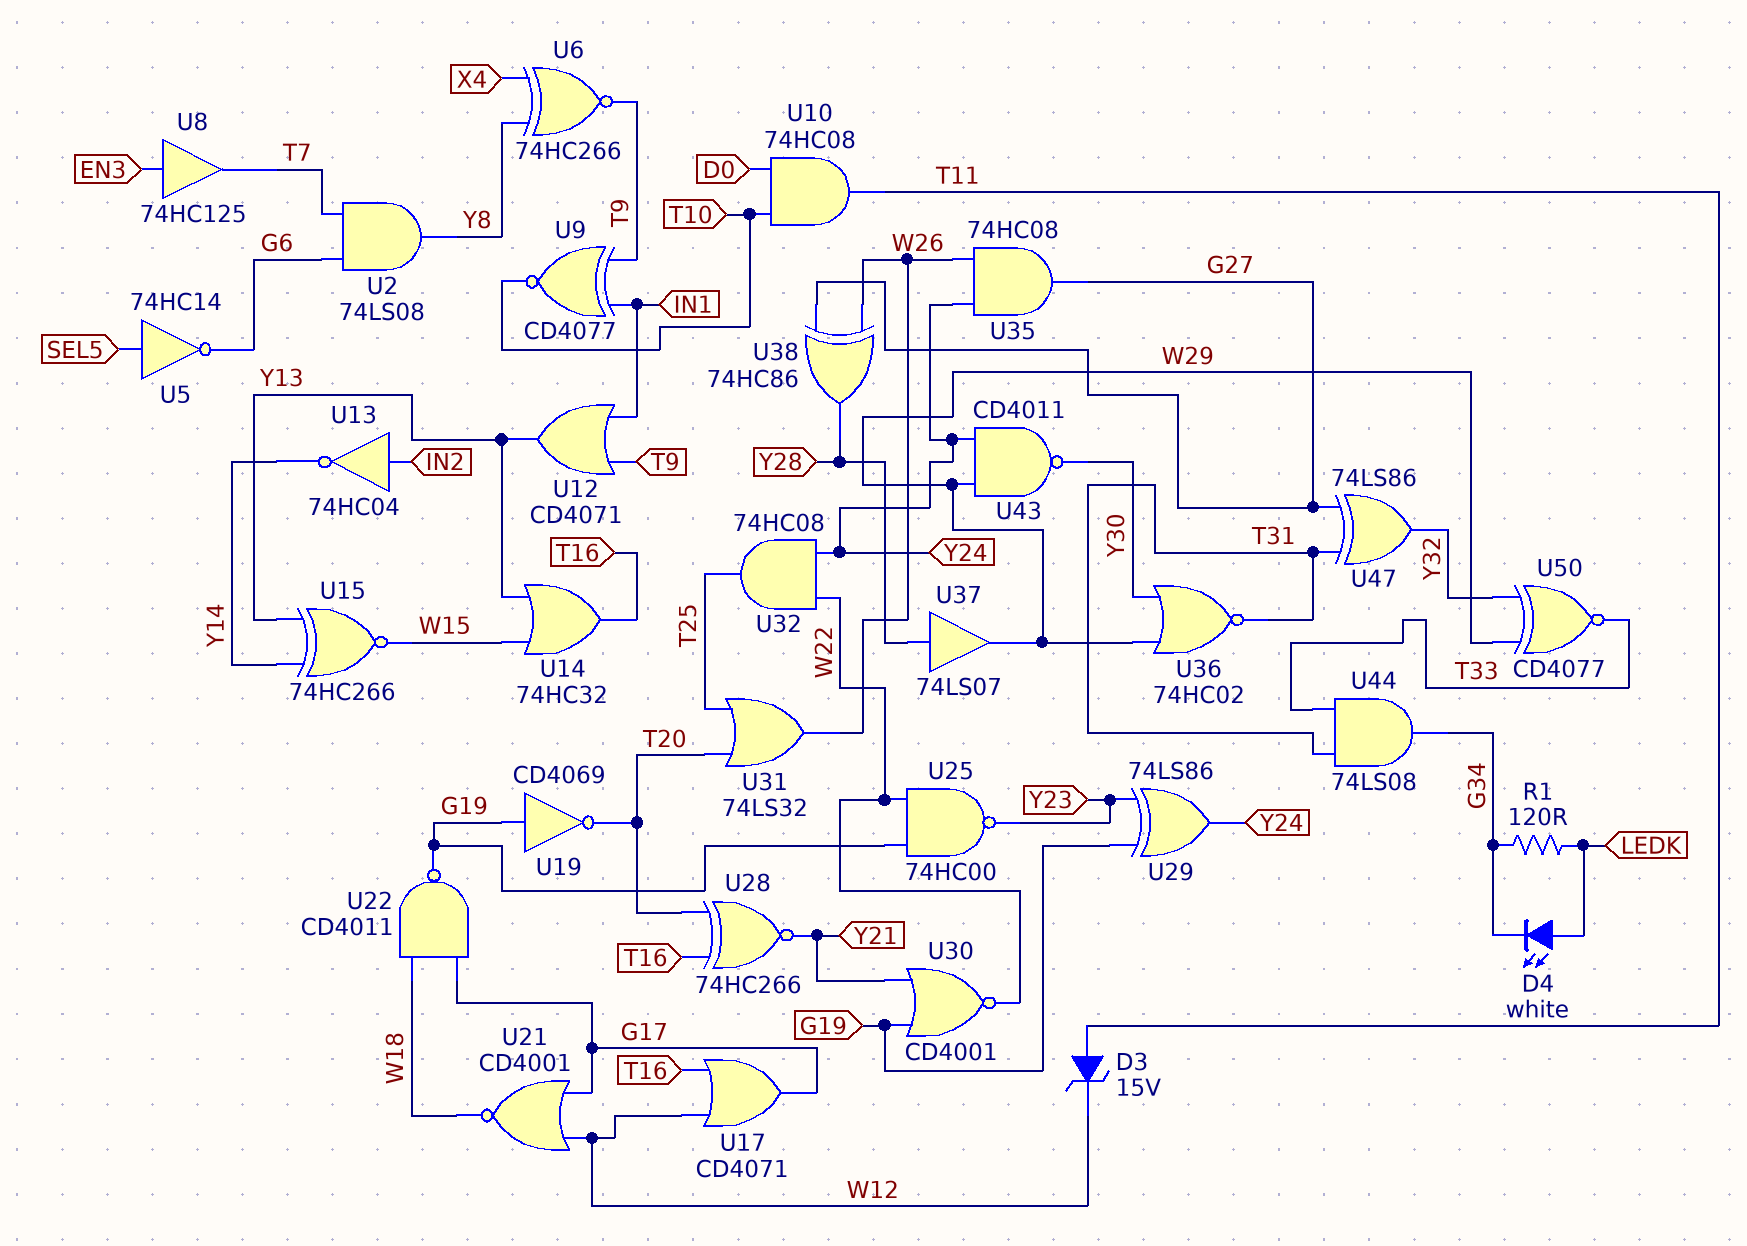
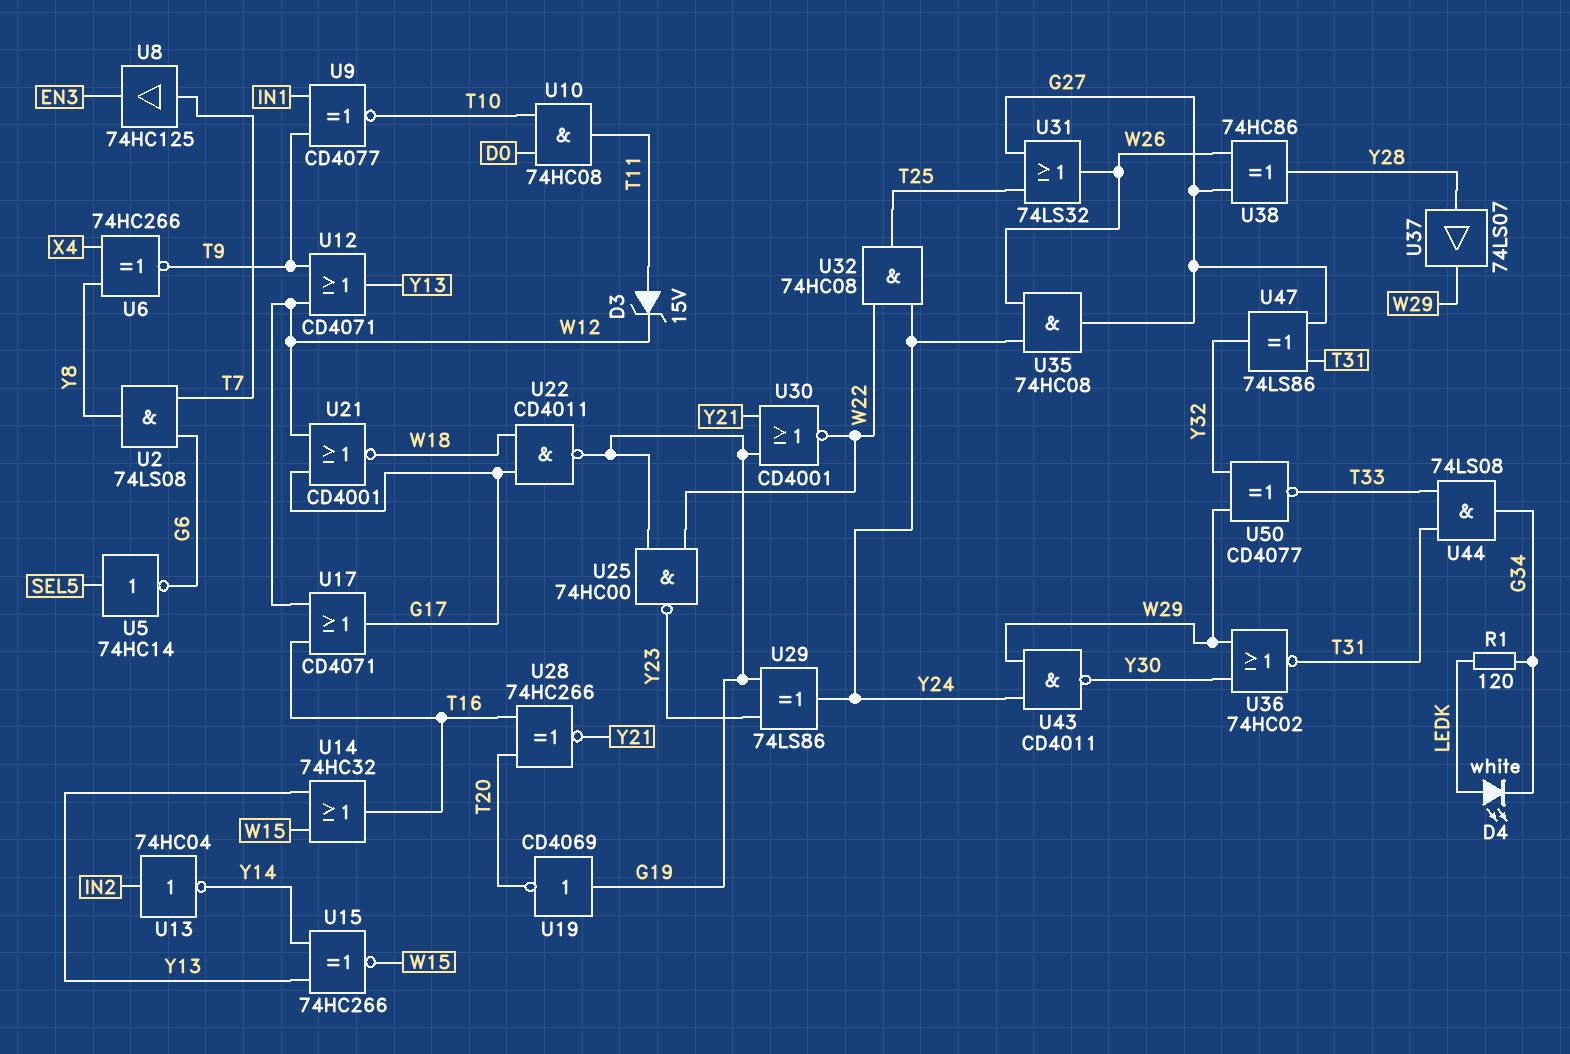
U8: buffer 74HC125 (in EN3, out T7) -> buffer 74HC125 (in T7, out EN3)
U12: OR CD4071 (in IN1, in T9, out Y13) -> OR CD4071 (in T9, in W12, out Y13)
U31: OR 74LS32 (in T20, in T25, out W26) -> OR 74LS32 (in G27, in T25, out W26)

